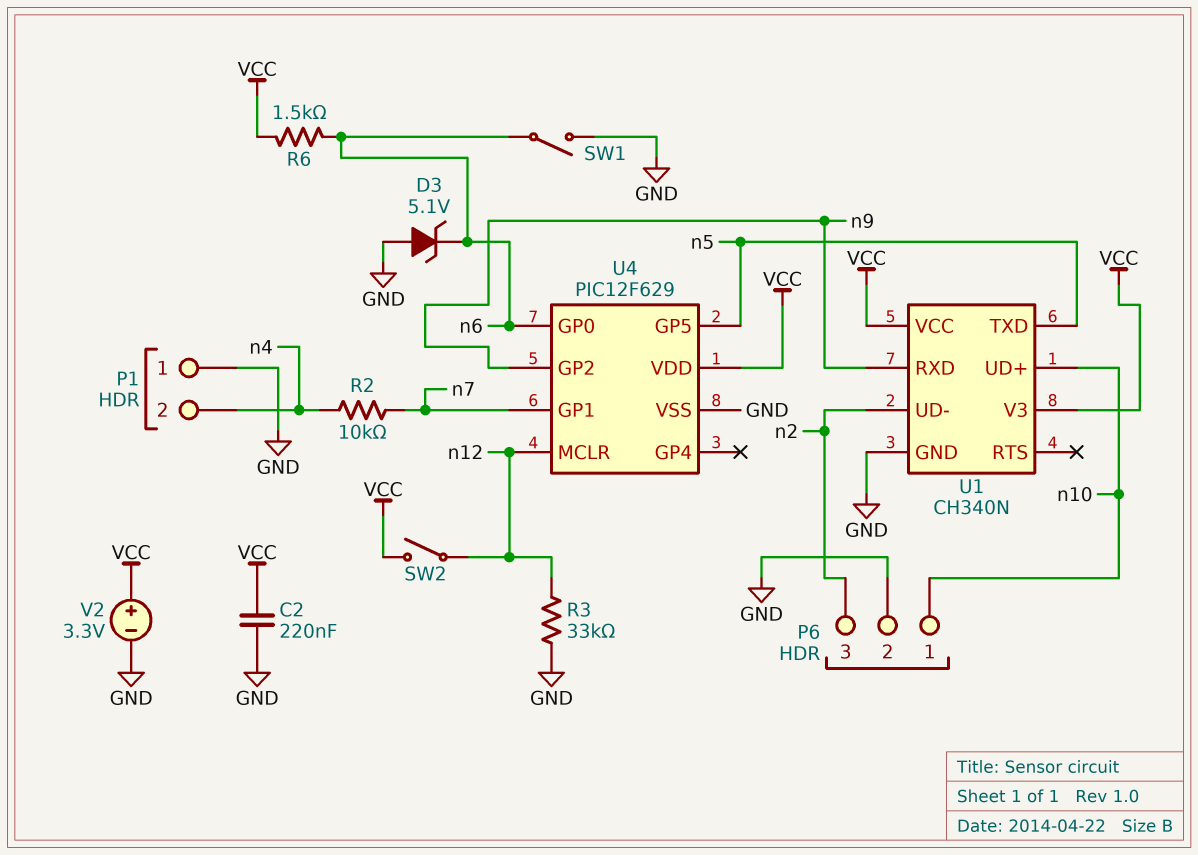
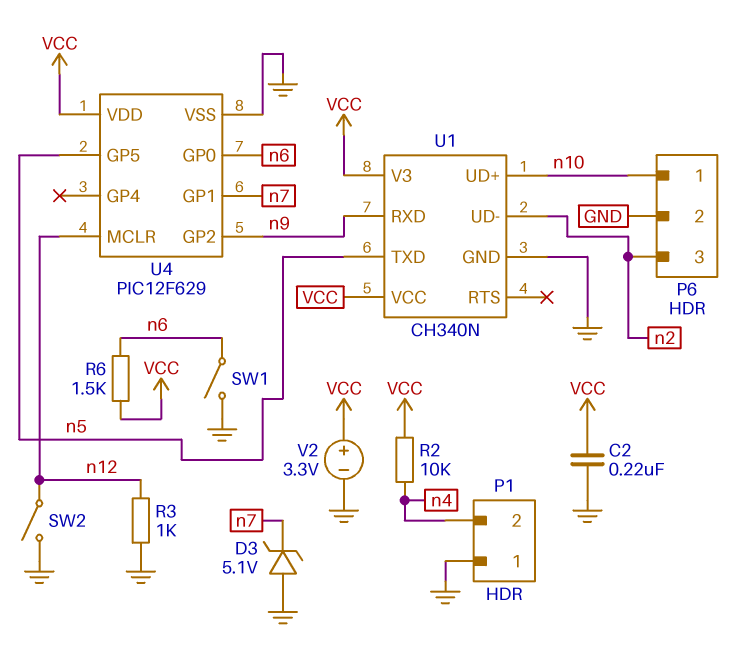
D3: zener 5.1V (A GND, K n6) -> zener 5.1V (A GND, K n7)
R2: 10k (n4, n7) -> 10k (VCC, n4)
R3: 33k (GND, n12) -> 1k (GND, n12)
SW2: switch (VCC, n12) -> switch (GND, n12)

